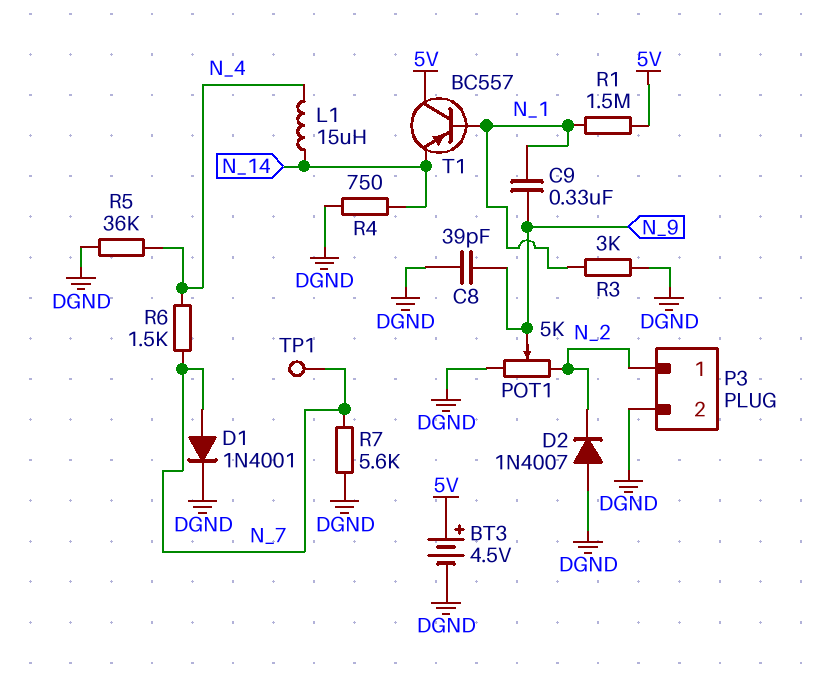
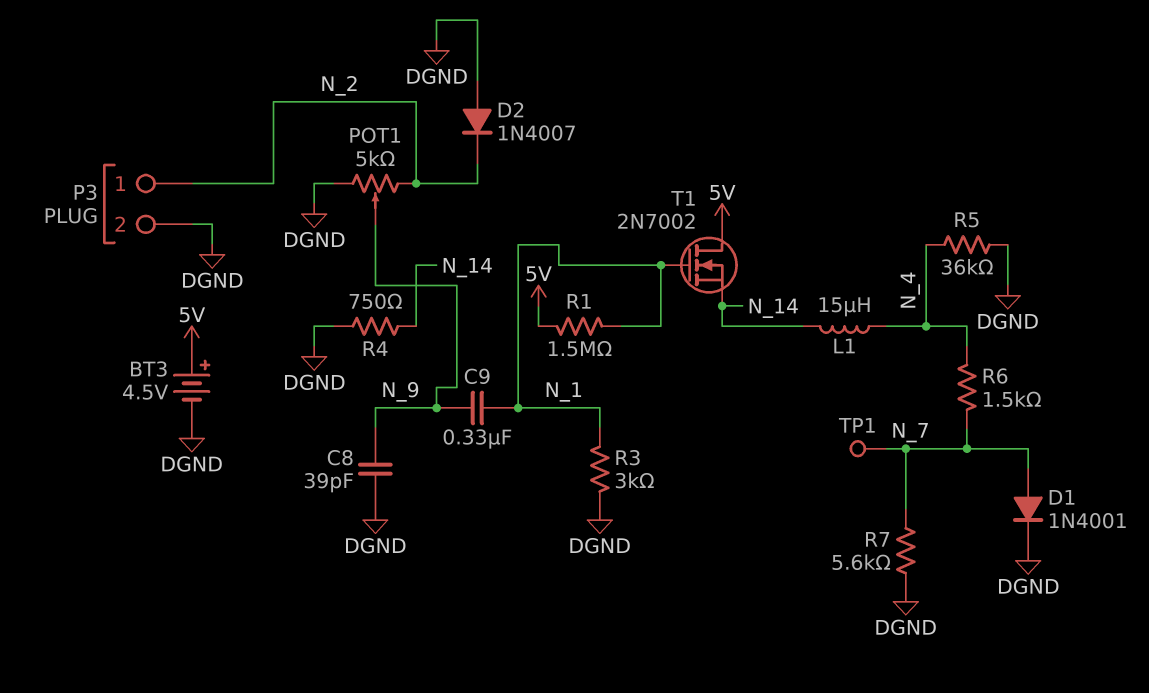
T1: PNP BC557 (B N_1, C 5V, E N_14) -> NMOS 2N7002 (G N_1, D 5V, S N_14)

